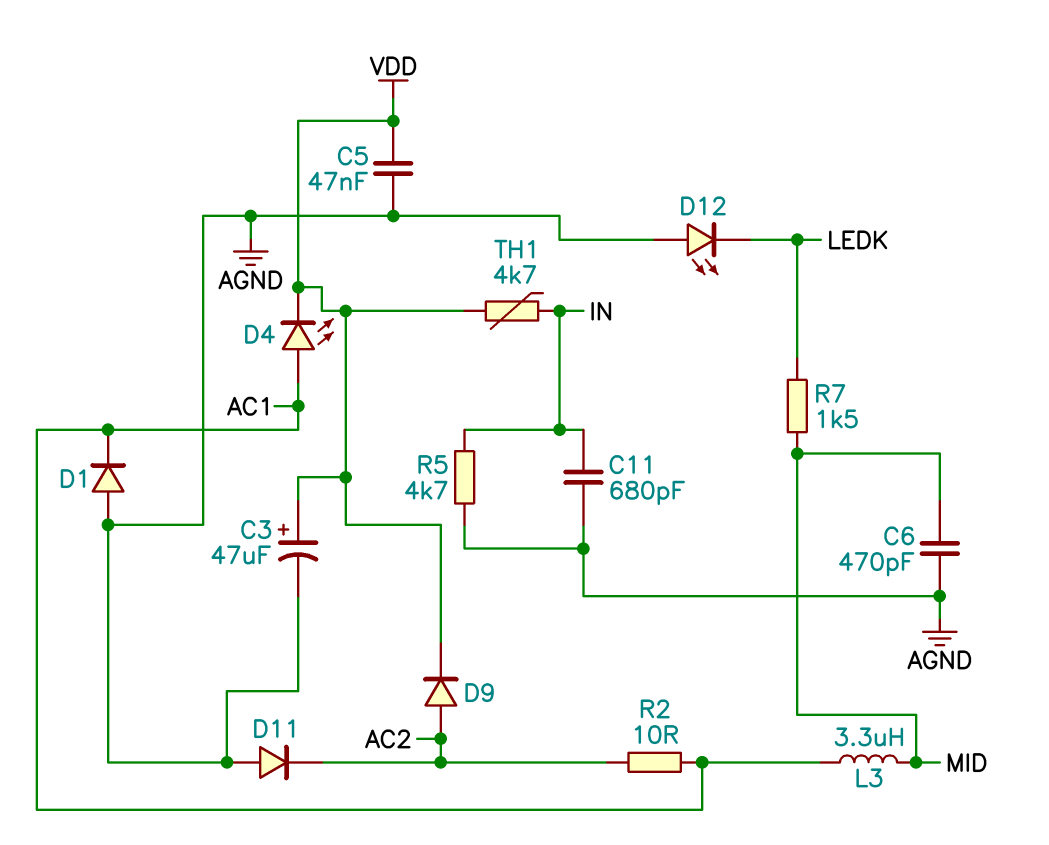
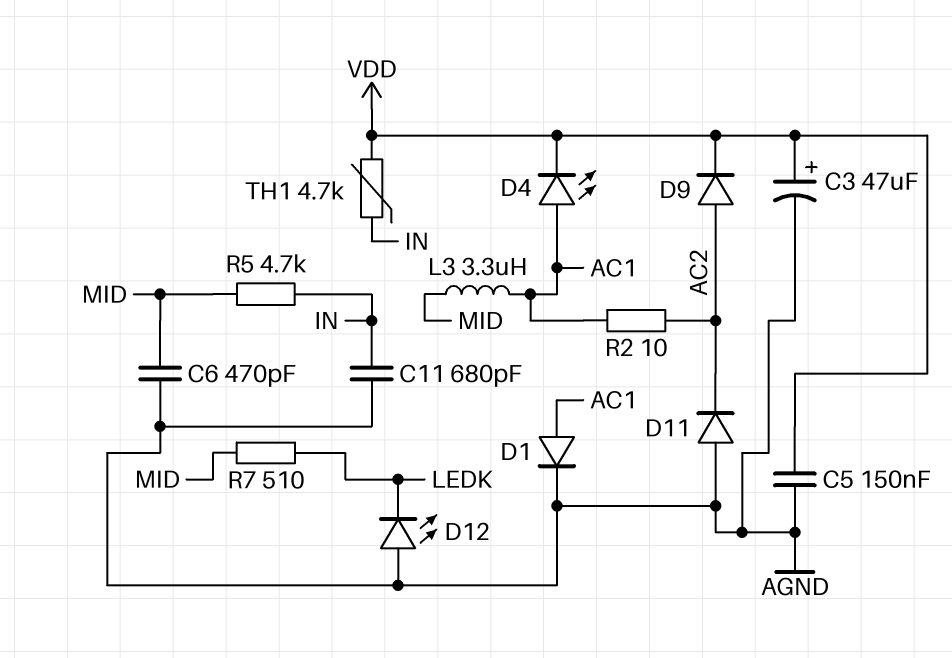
C5: 47nF (AGND, VDD) -> 150nF (AGND, VDD)
D1: diode (A AGND, K AC1) -> diode (A AC1, K AGND)
R5: 4.7k (AGND, IN) -> 4.7k (IN, MID)
R7: 1.5k (LEDK, MID) -> 510 (LEDK, MID)

